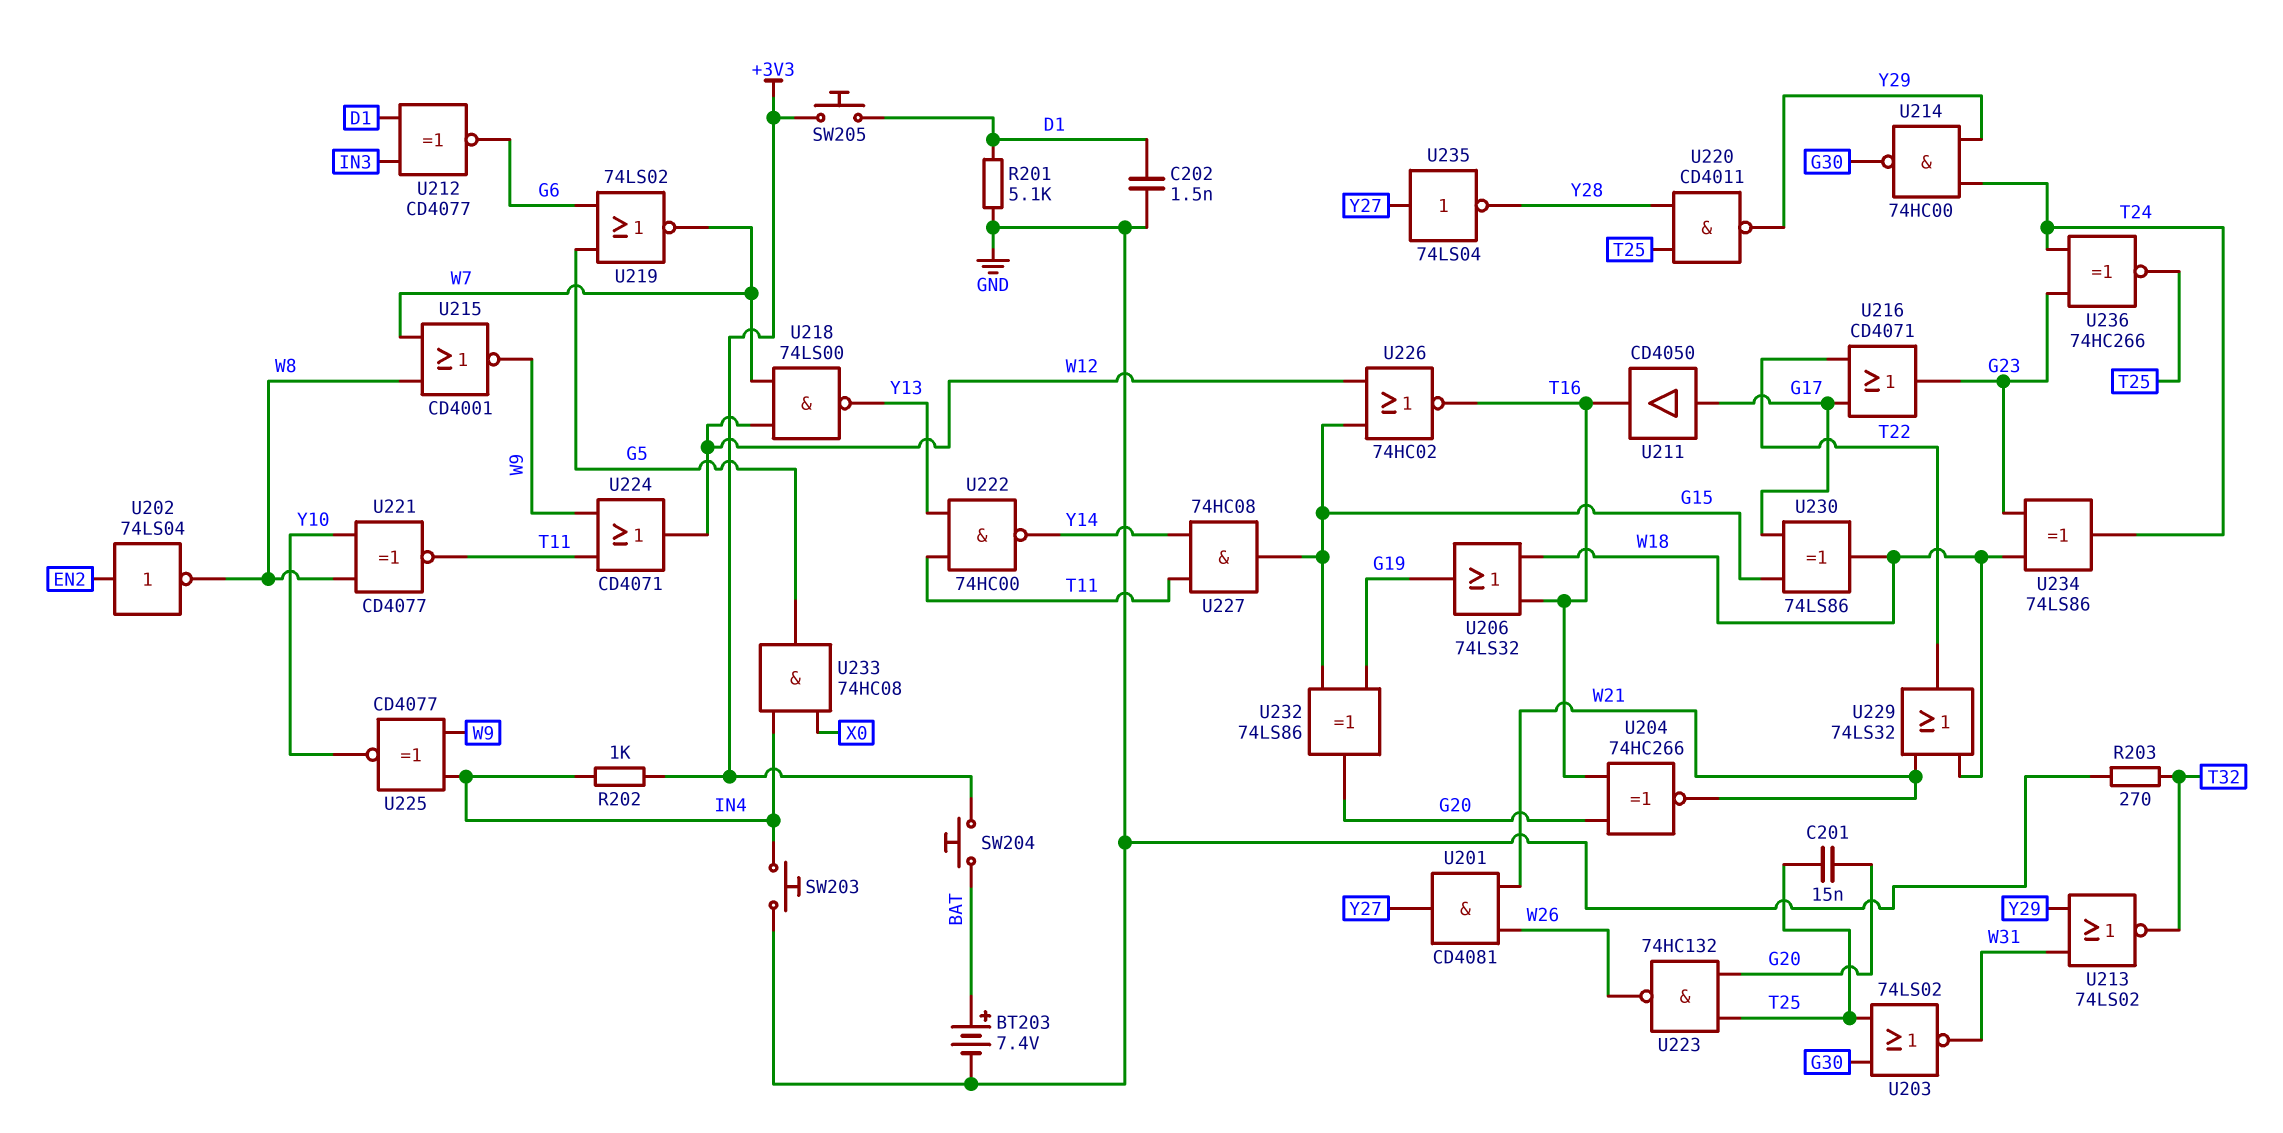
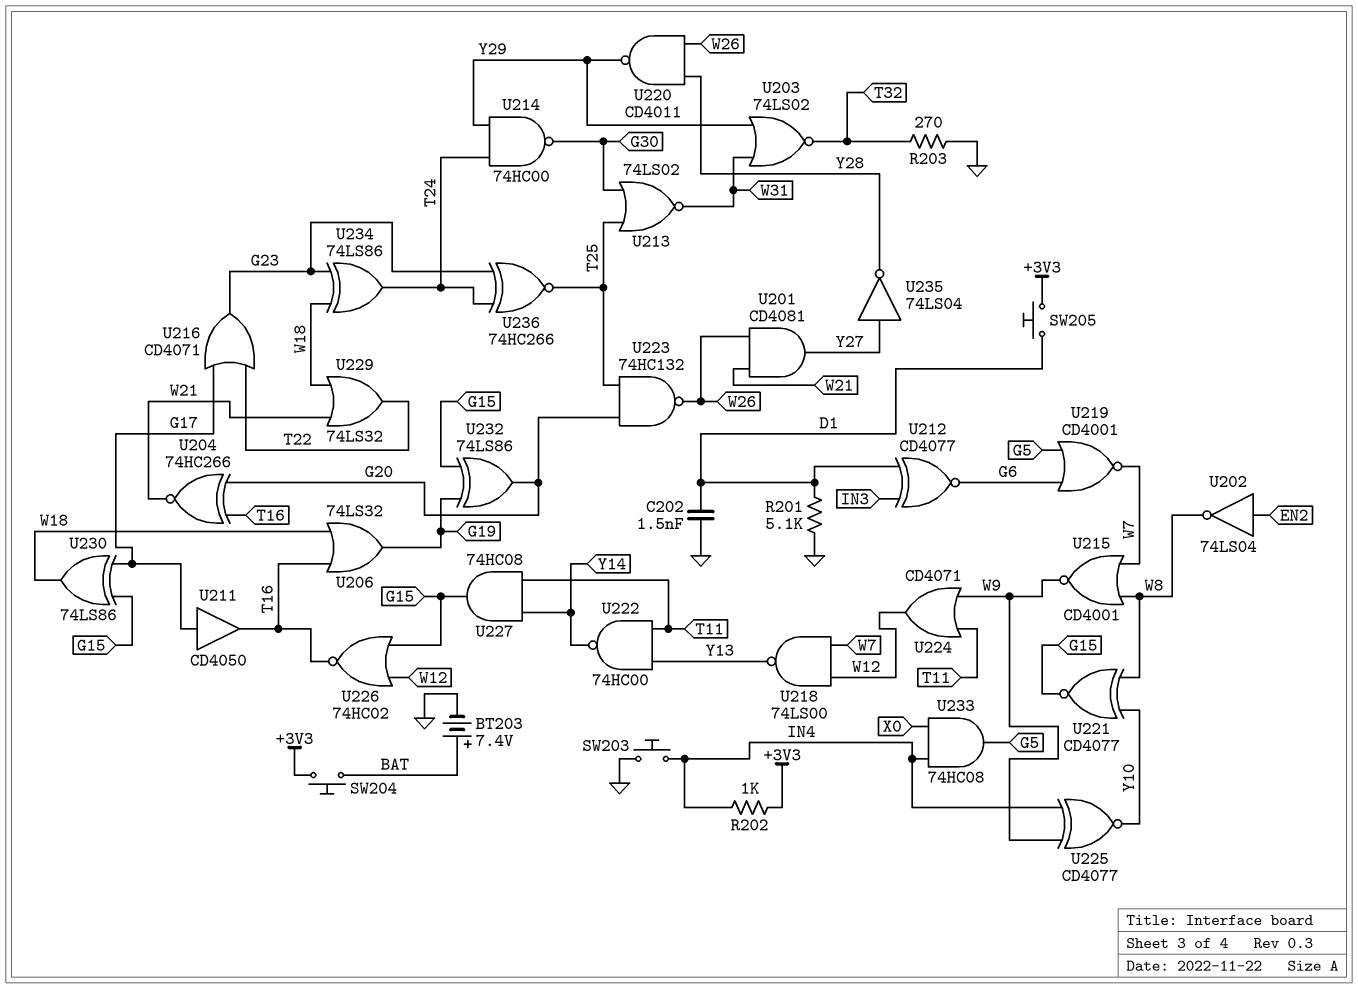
C201: 15nF (G20, T25) -> none
U203: NOR 74LS02 (in G30, in T25, out W31) -> NOR 74LS02 (in W31, in Y29, out T32)
U213: NOR 74LS02 (in W31, in Y29, out T32) -> NOR 74LS02 (in G30, in T25, out W31)
U219: NOR 74LS02 (in G5, in G6, out W7) -> NOR CD4001 (in G5, in G6, out W7)
U220: NAND CD4011 (in T25, in Y28, out Y29) -> NAND CD4011 (in W26, in Y28, out Y29)
U221: XNOR CD4077 (in W8, in Y10, out T11) -> XNOR CD4077 (in W8, in Y10, out G15)

